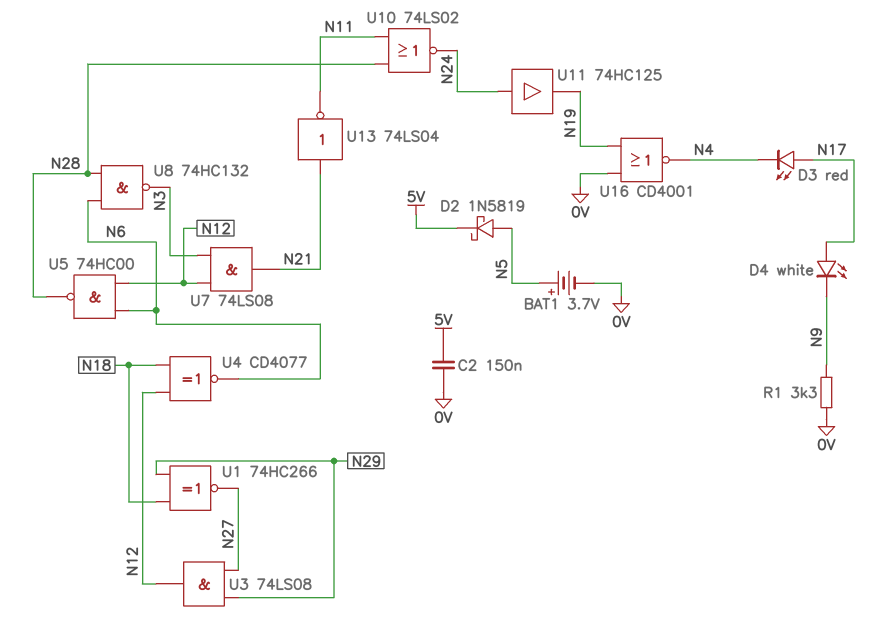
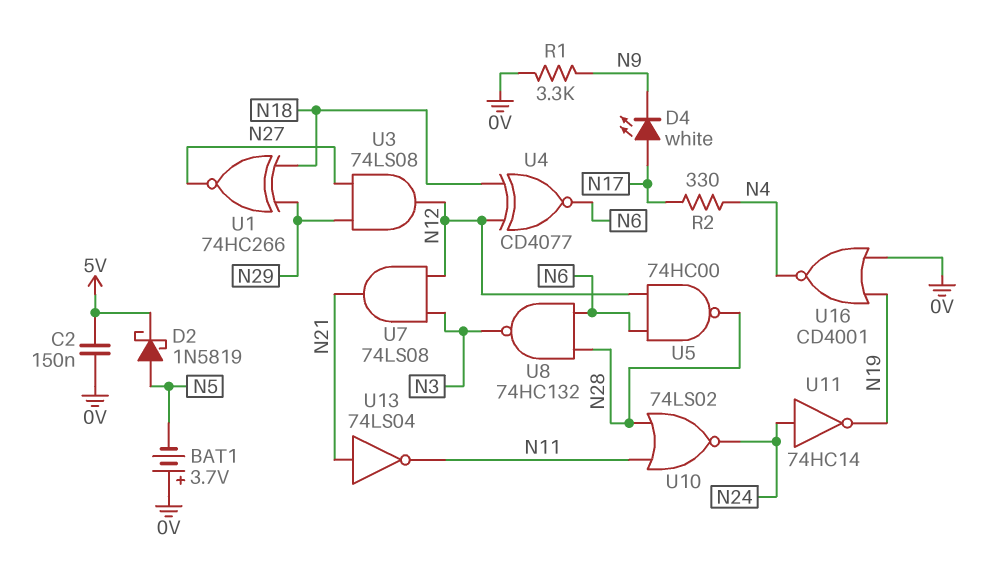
BAT1: 3.7V (plus N5, minus 0V) -> 3.7V (plus 0V, minus N5)
D3: LED red (A N17, K N4) -> none
R2: none -> 330 (N4, N17)
U11: buffer 74HC125 (in N24, out N19) -> NOT 74HC14 (in N24, out N19)

